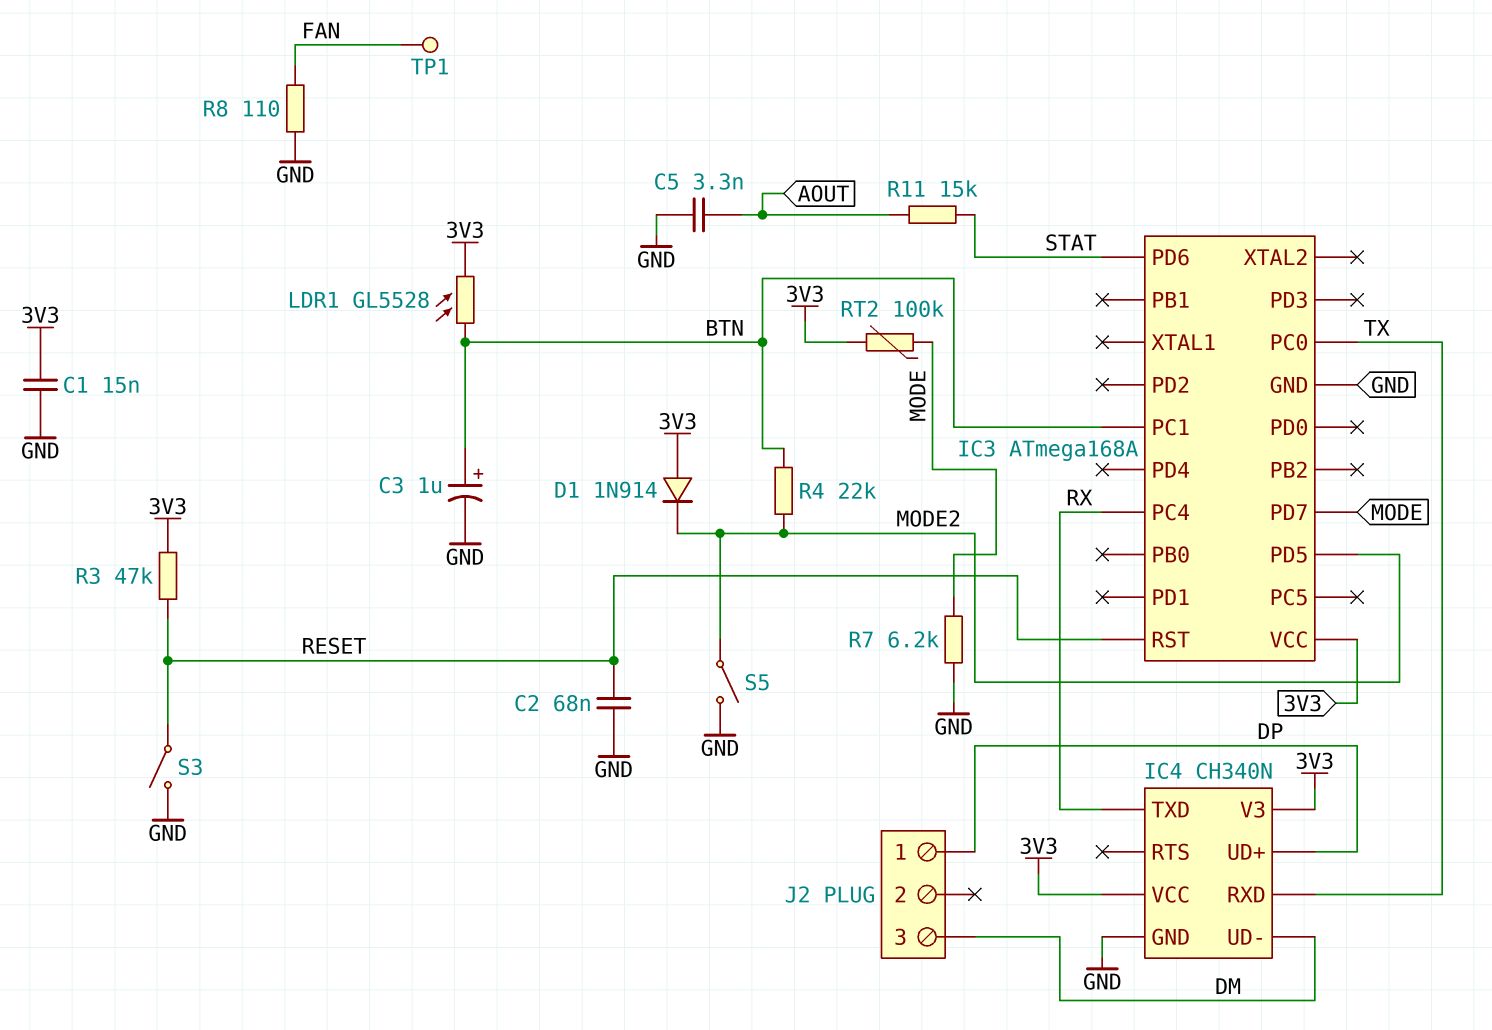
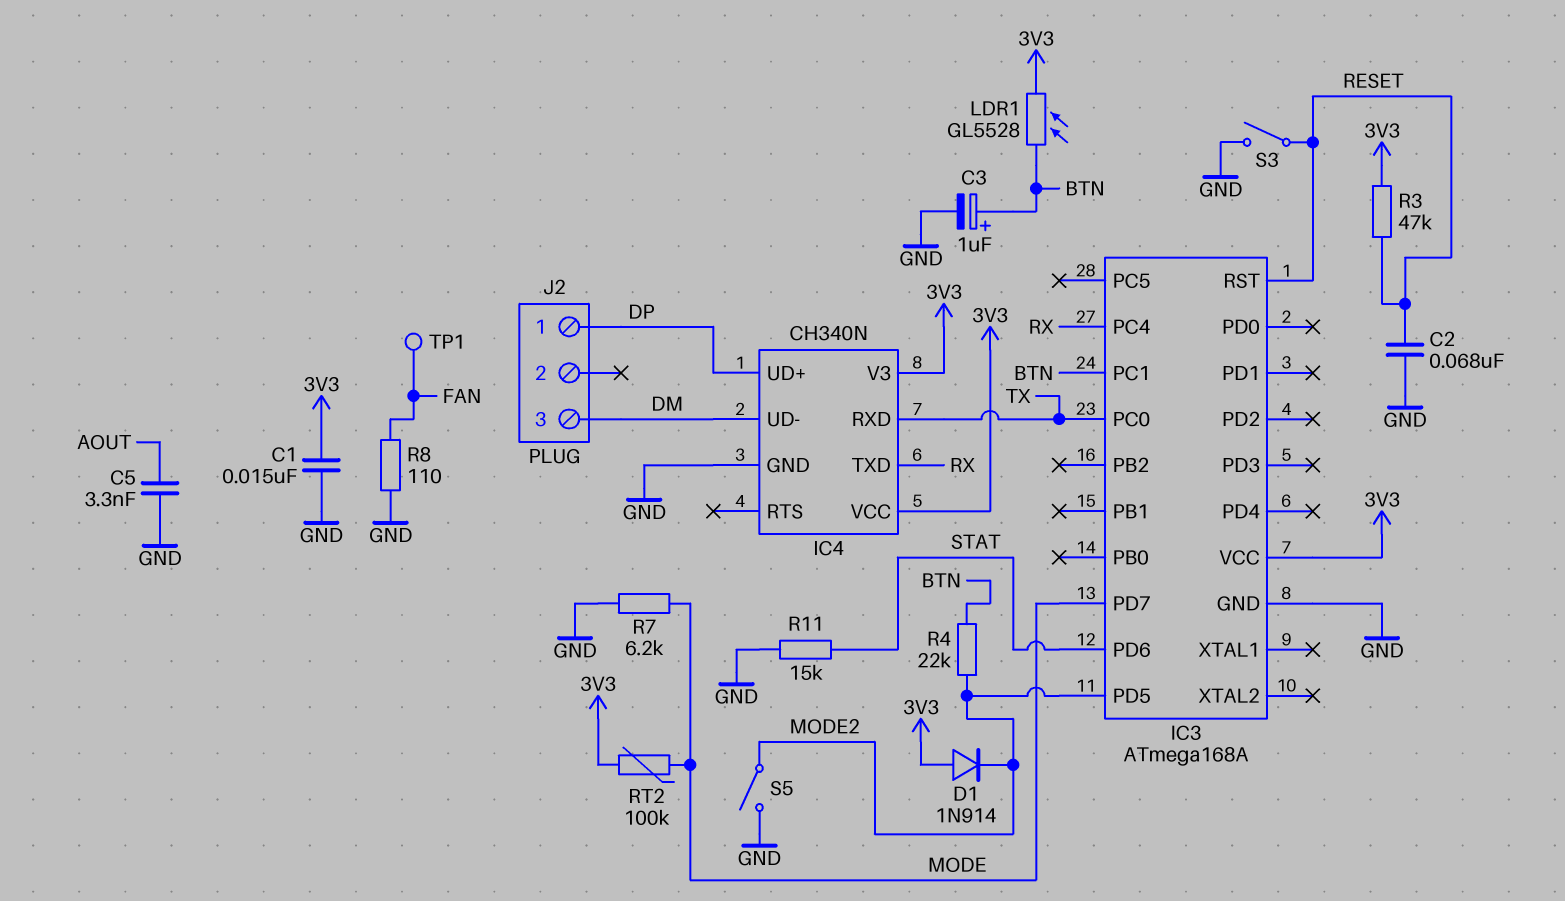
R11: 15k (AOUT, STAT) -> 15k (GND, STAT)

